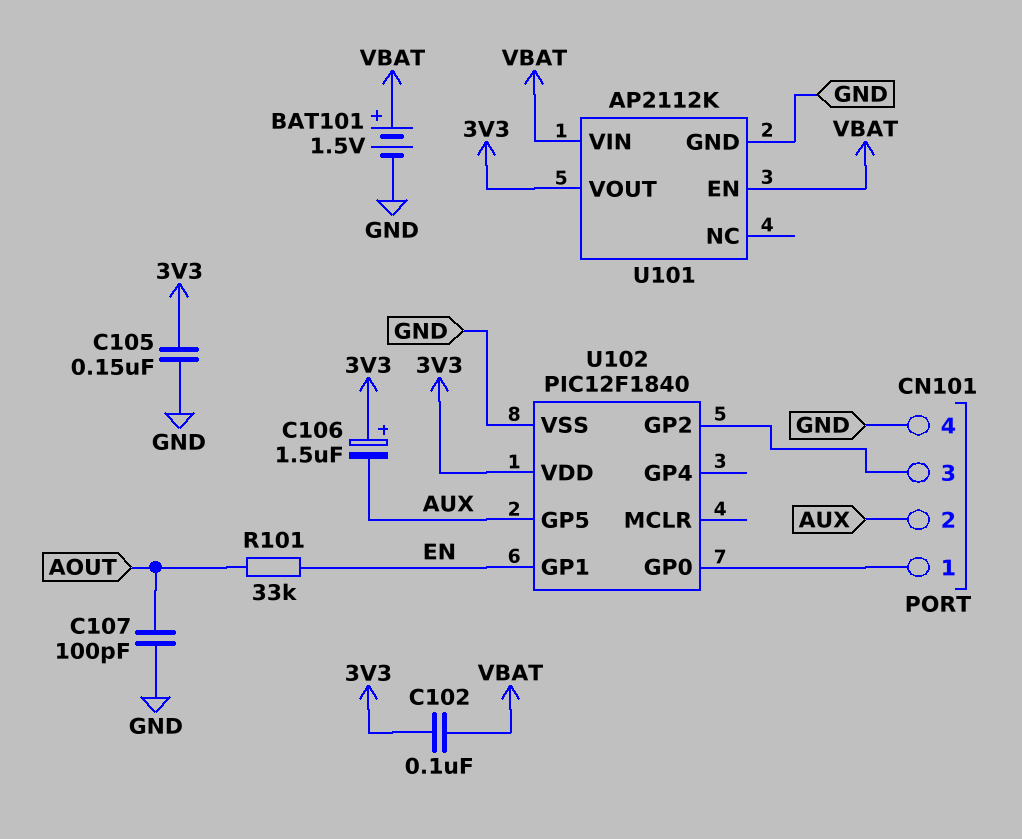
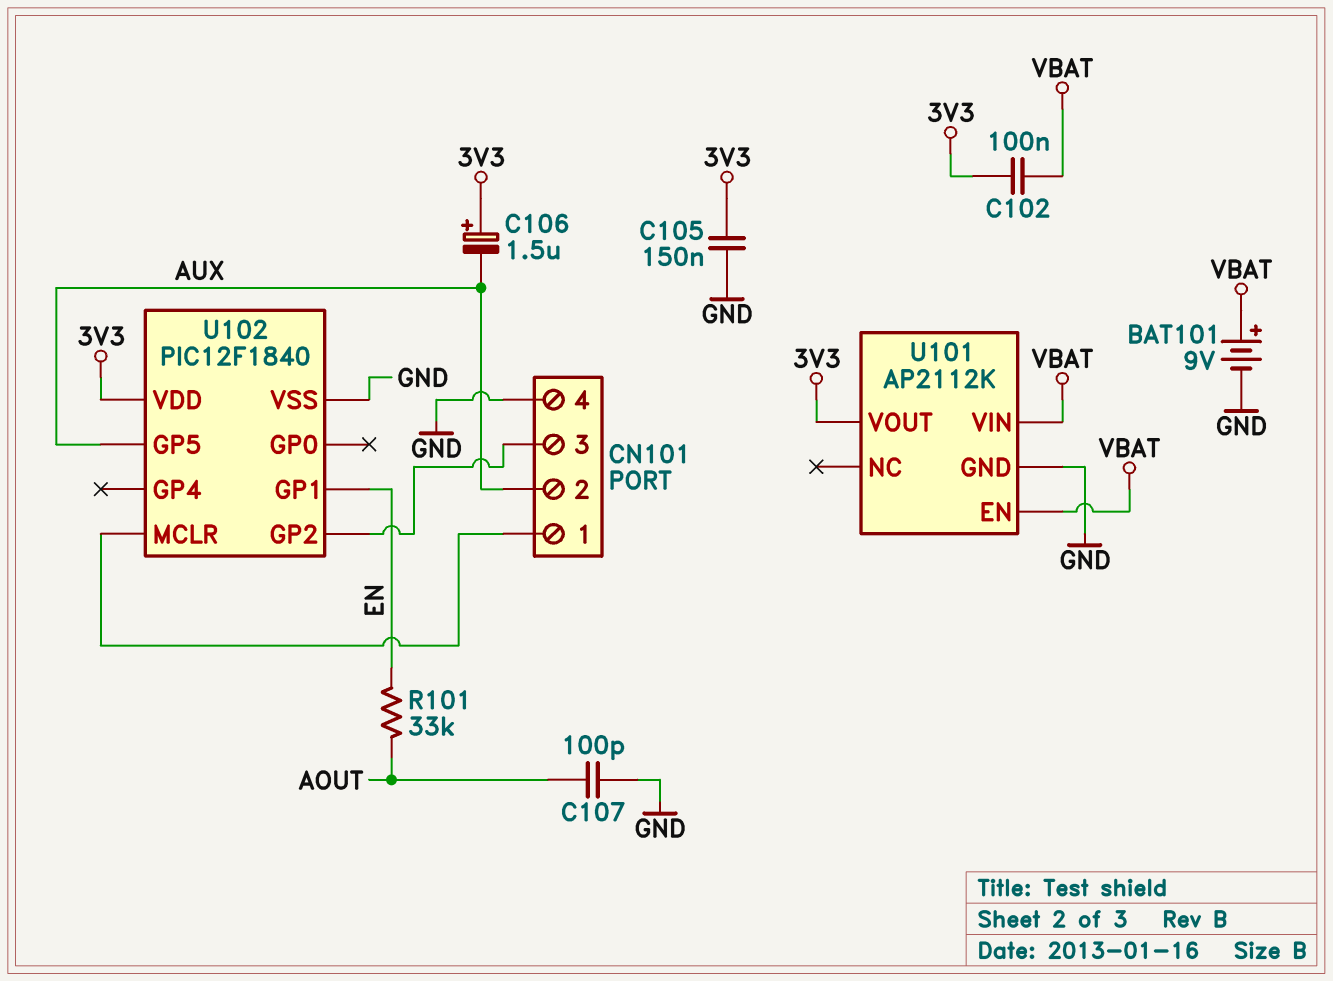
BAT101: 1.5V (plus VBAT, minus GND) -> 9V (plus VBAT, minus GND)
U102 pin GP0: CN101/1 -> none
U102 pin MCLR: none -> CN101/1

